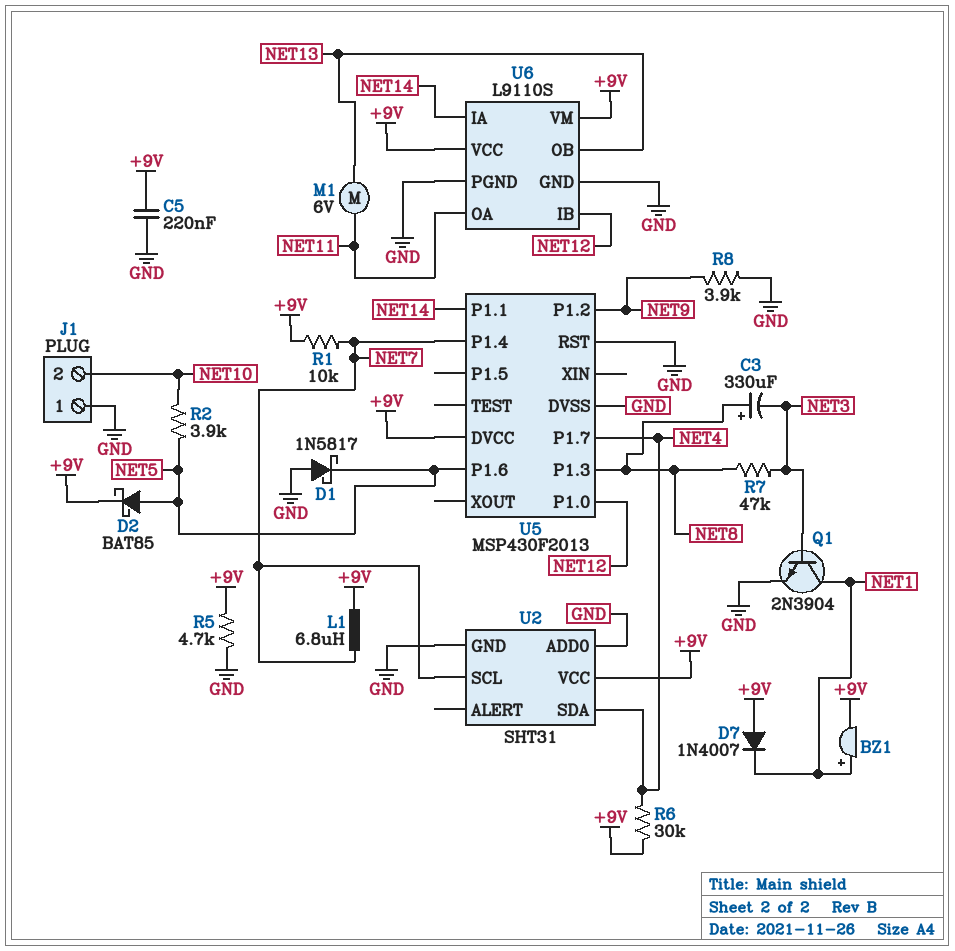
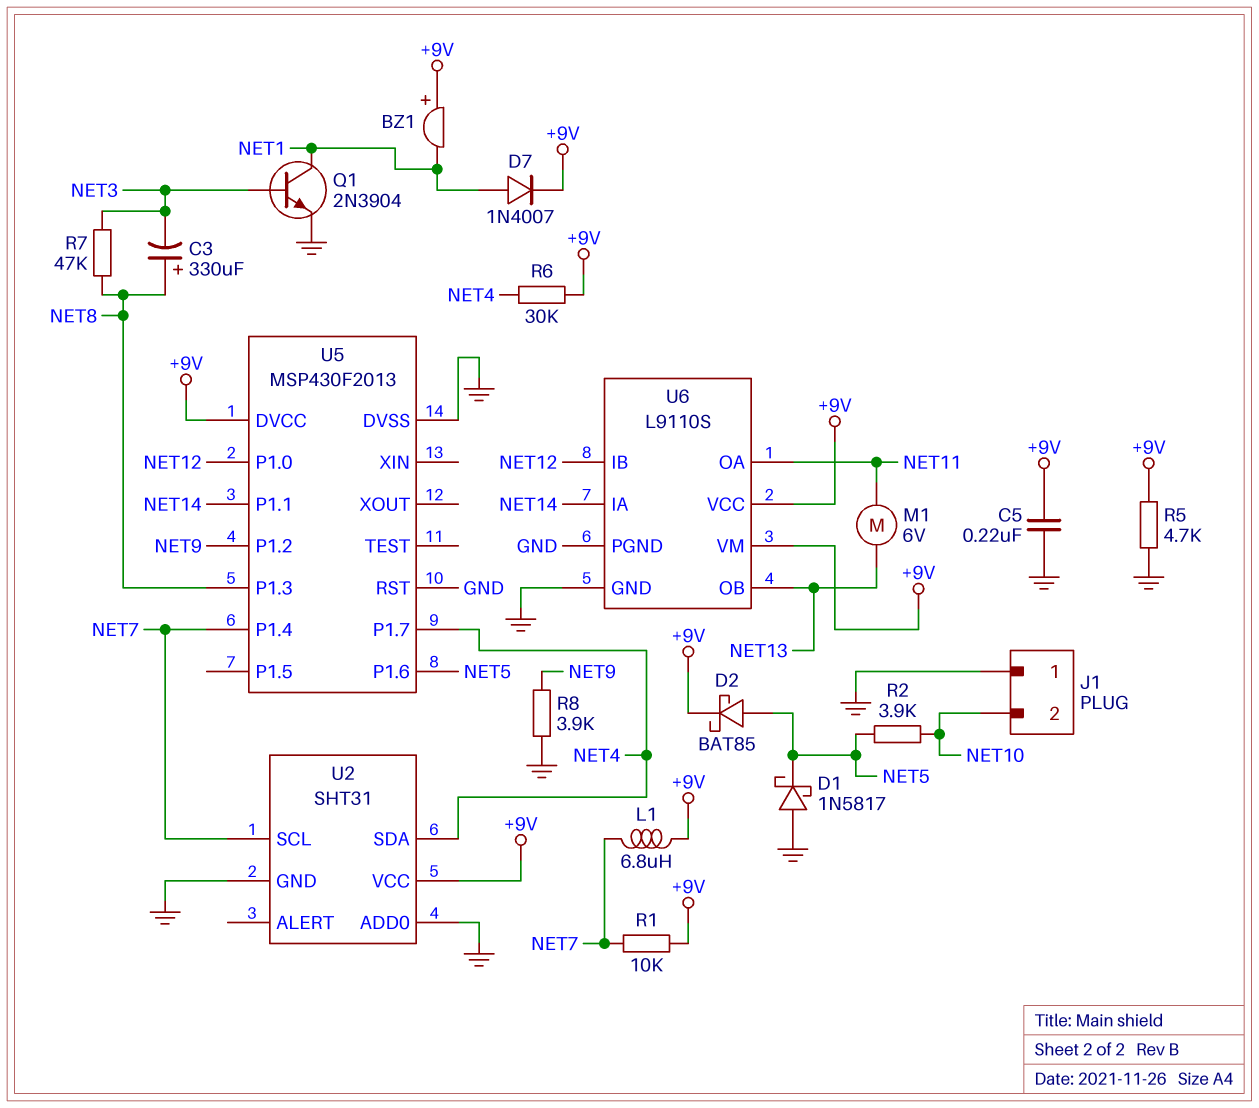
BZ1: buzzer (plus NET1, minus +9V) -> buzzer (plus +9V, minus NET1)
D7: diode 1N4007 (A +9V, K NET1) -> diode 1N4007 (A NET1, K +9V)

